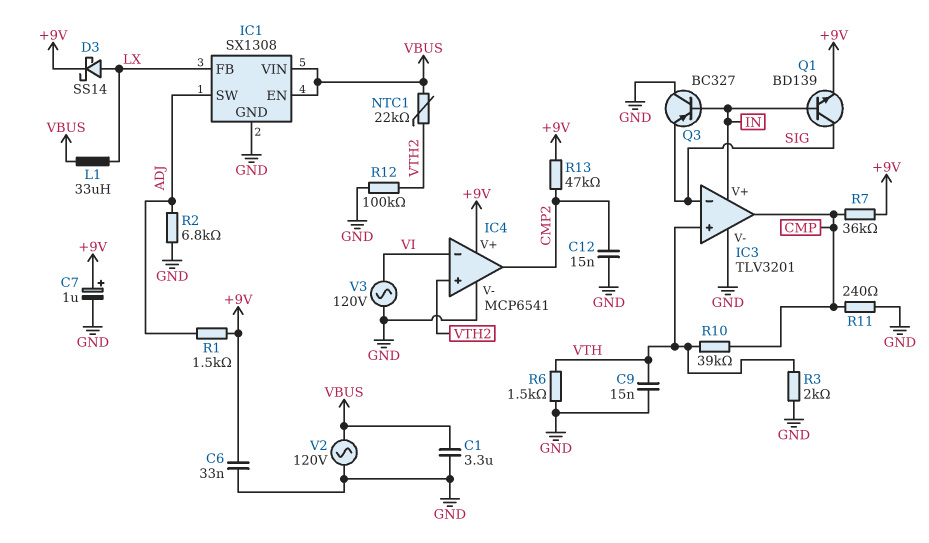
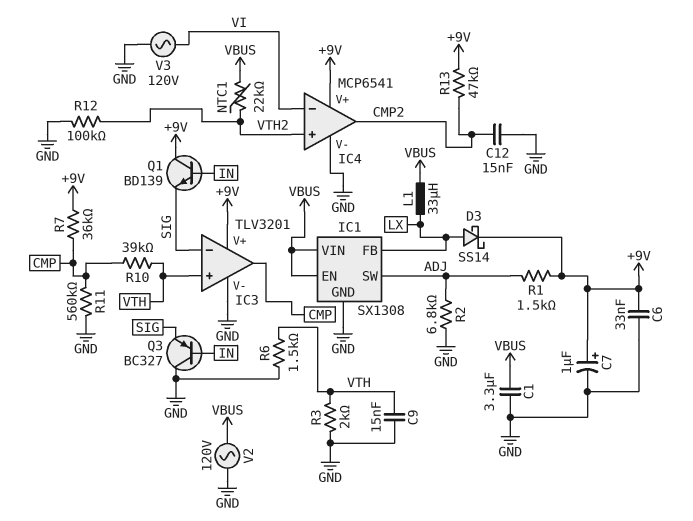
IC3 pin V+: IN -> +9V
Q1: NPN BD139 (B IN, C SIG, E +9V) -> NPN BD139 (B IN, C +9V, E SIG)
R11: 240 (CMP, GND) -> 560k (CMP, GND)

